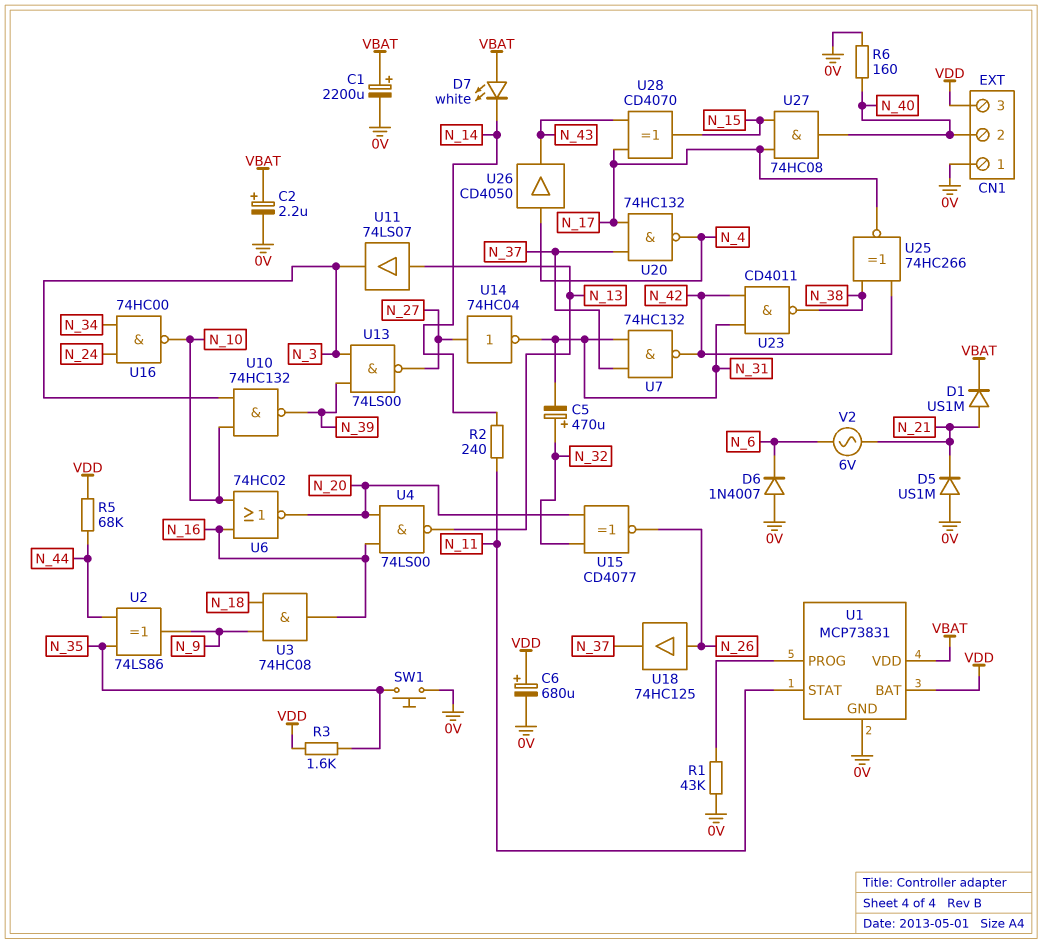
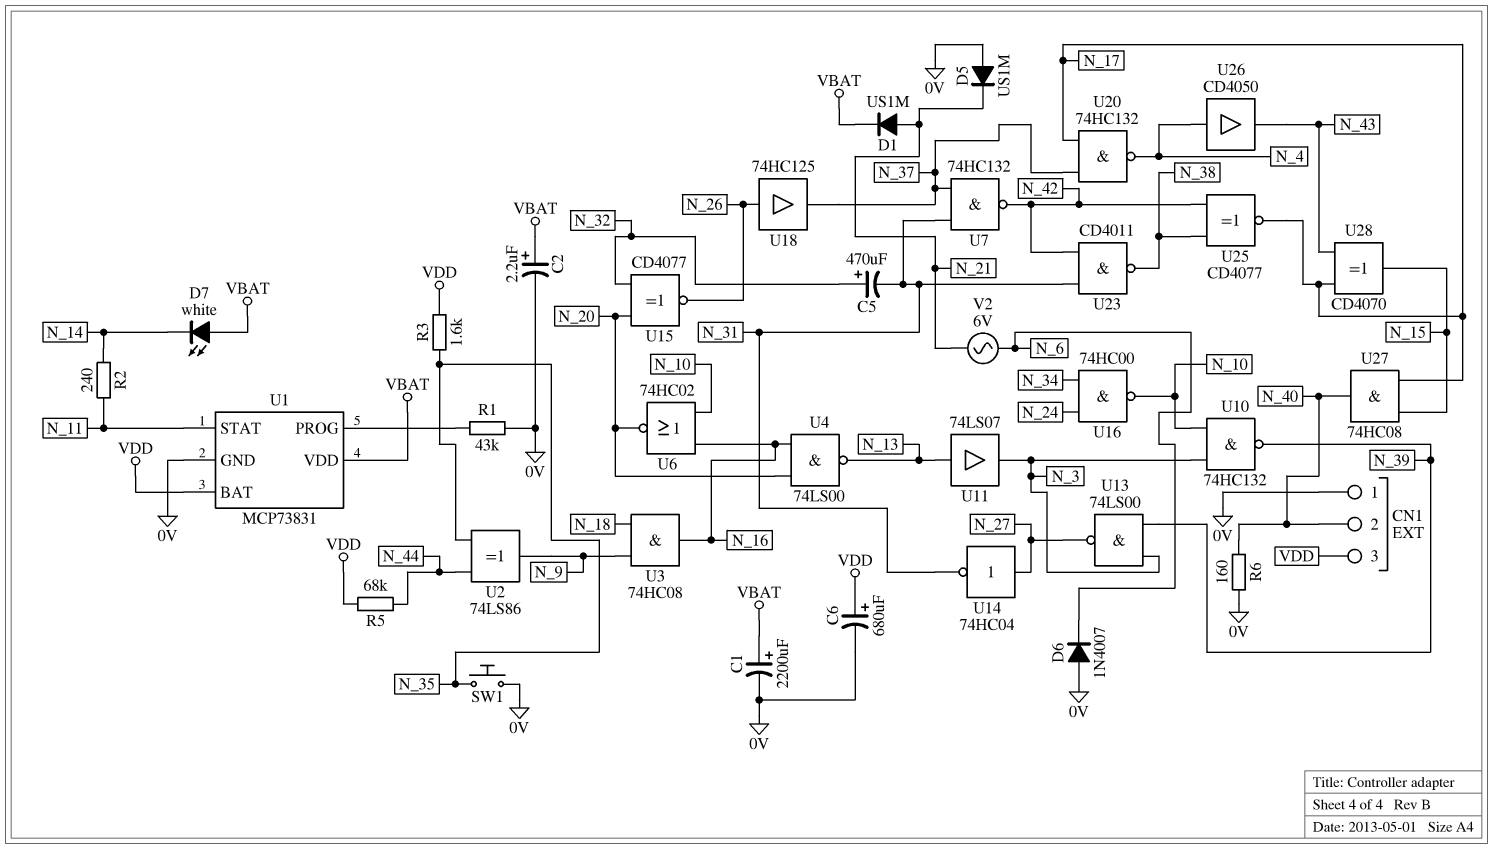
U25: XNOR 74HC266 (in N_38, in N_42, out N_17) -> XNOR CD4077 (in N_38, in N_42, out N_17)

